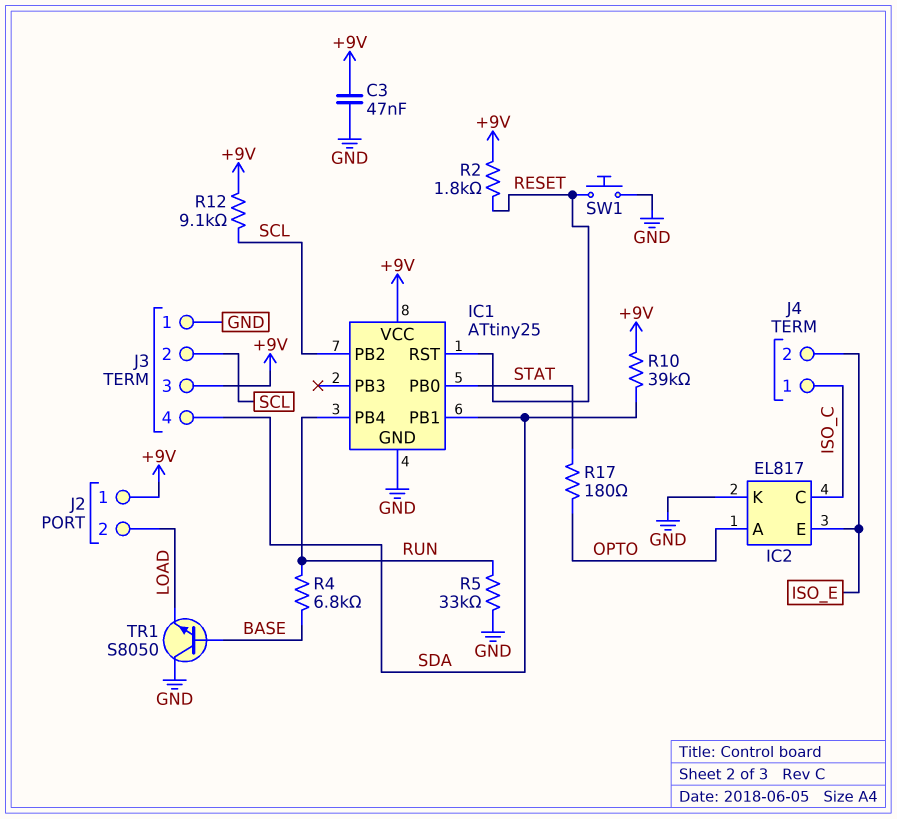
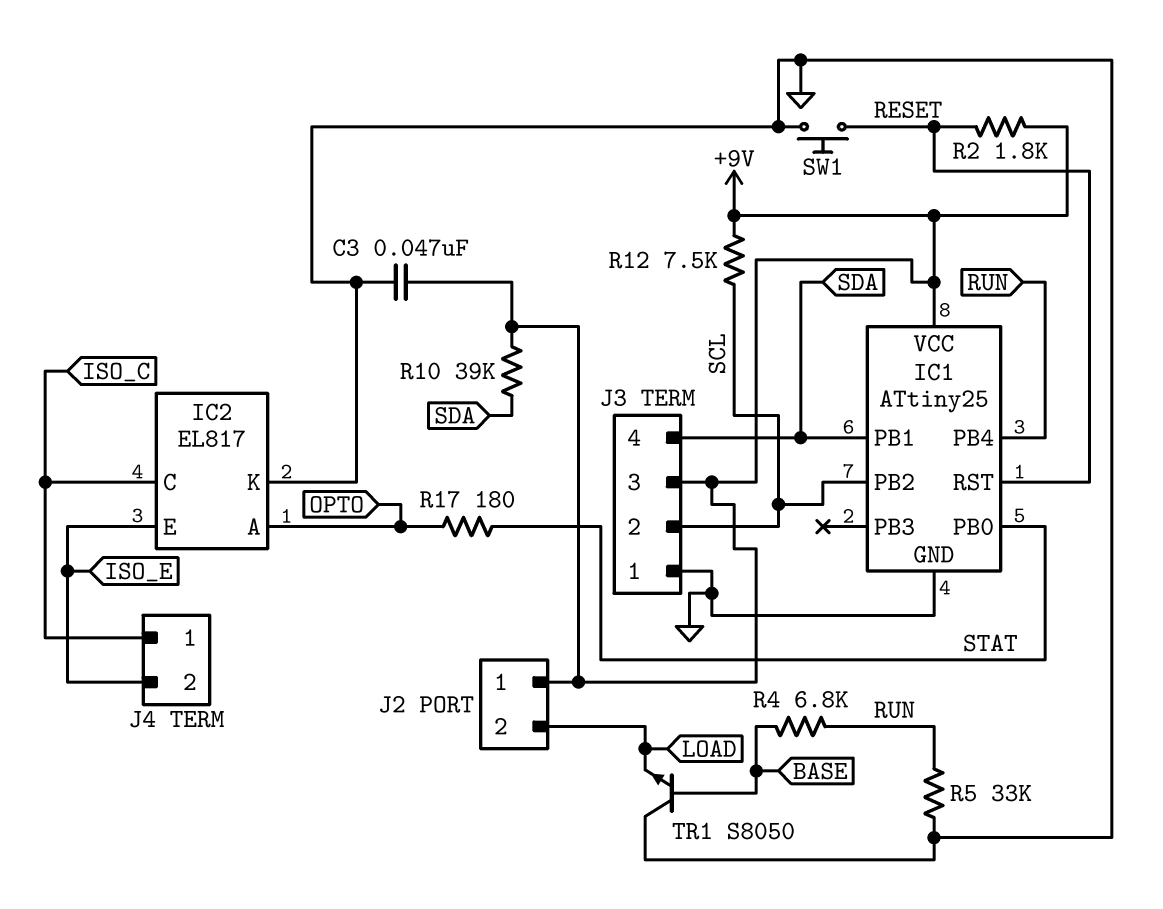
R12: 9.1k (+9V, SCL) -> 7.5k (+9V, SCL)

